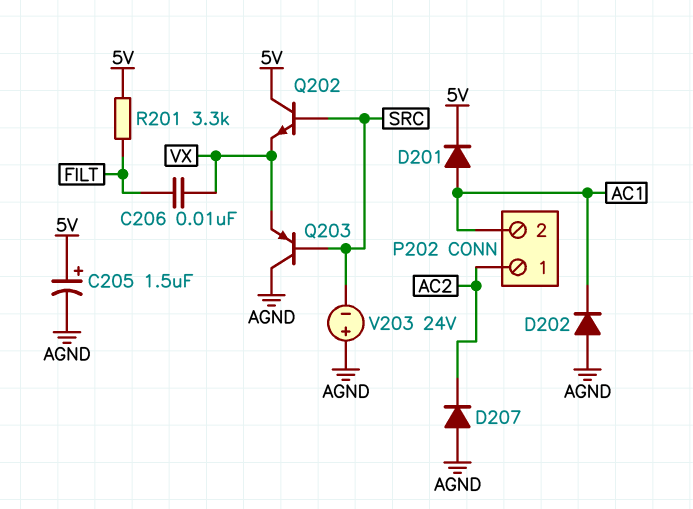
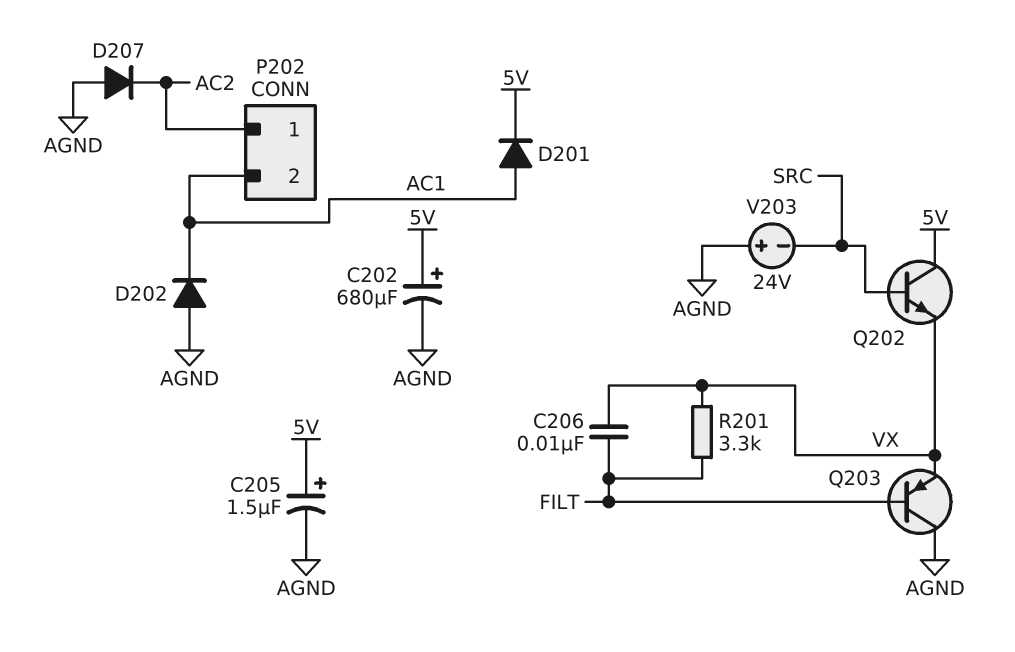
C202: none -> 680uF (plus 5V, minus AGND)
Q203: PNP (B SRC, C AGND, E VX) -> PNP (B FILT, C AGND, E VX)
R201: 3.3k (5V, FILT) -> 3.3k (FILT, VX)

